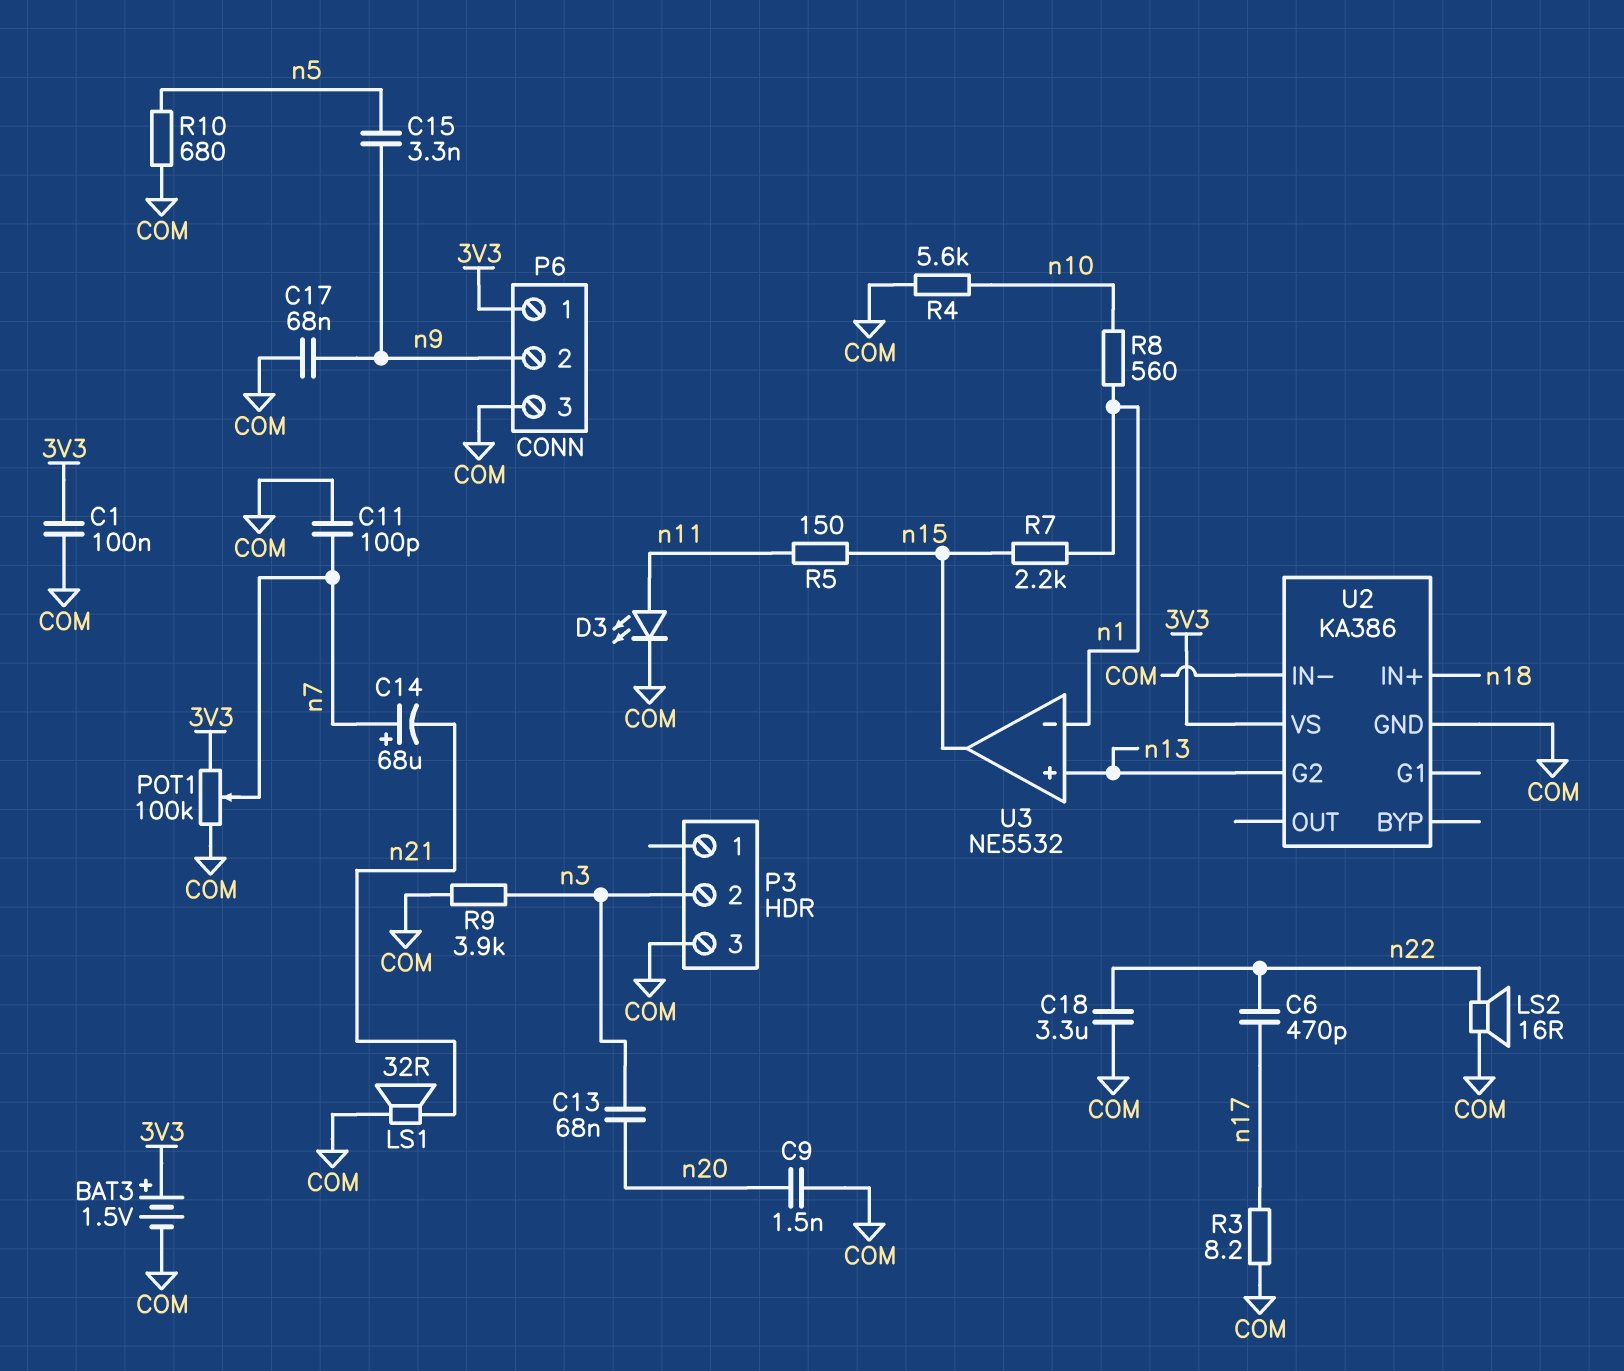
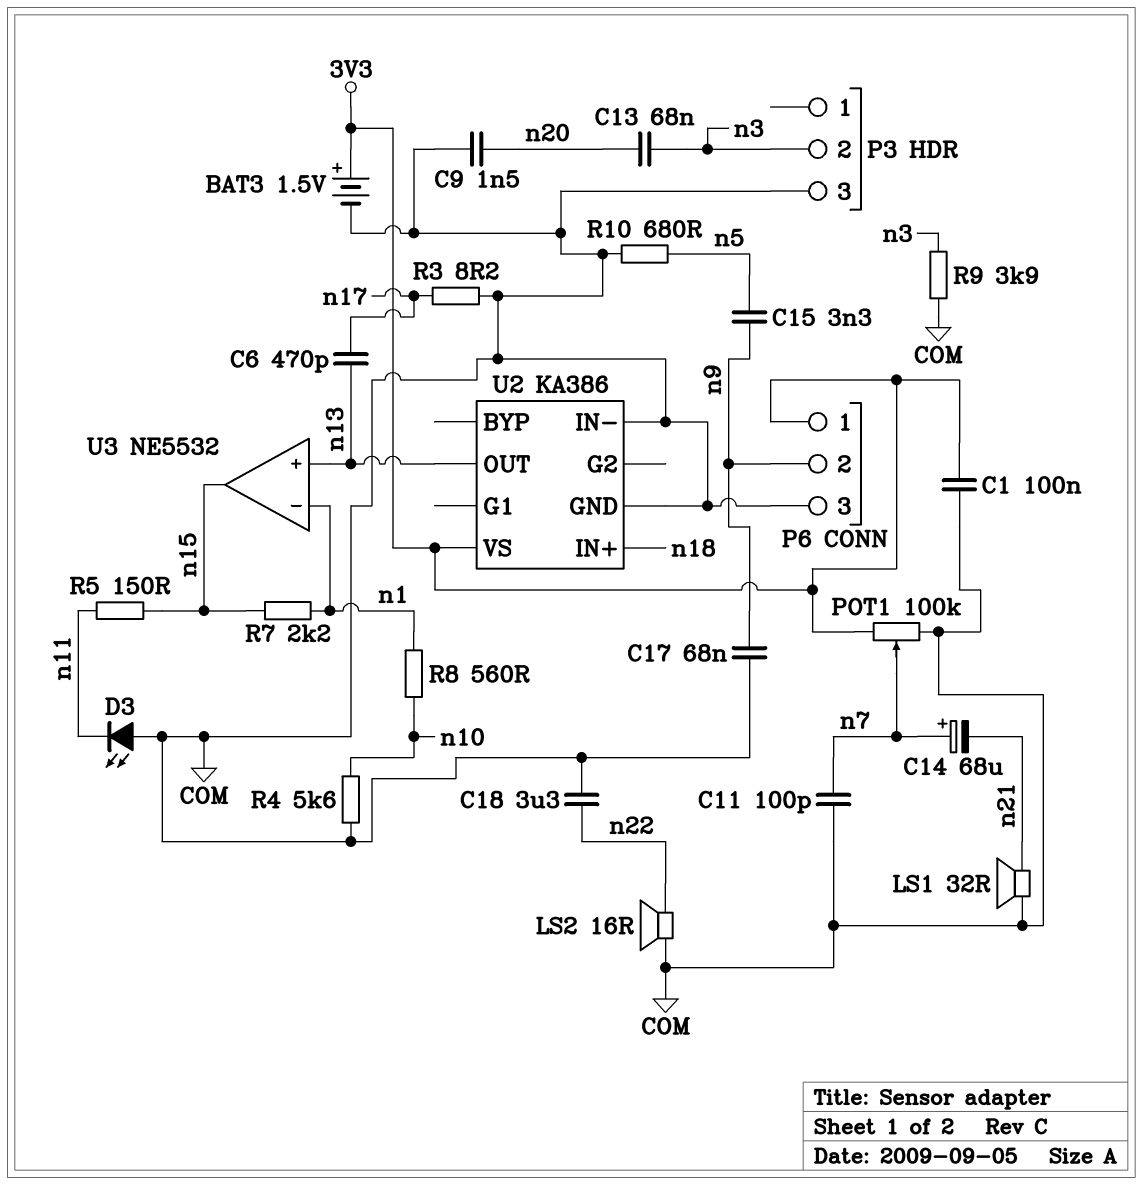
C6: 470pF (n17, n22) -> 470pF (n13, n17)
D3: LED (A n11, K COM) -> LED (A COM, K n11)
U2 pin G2: n13 -> none
U2 pin OUT: none -> n13

